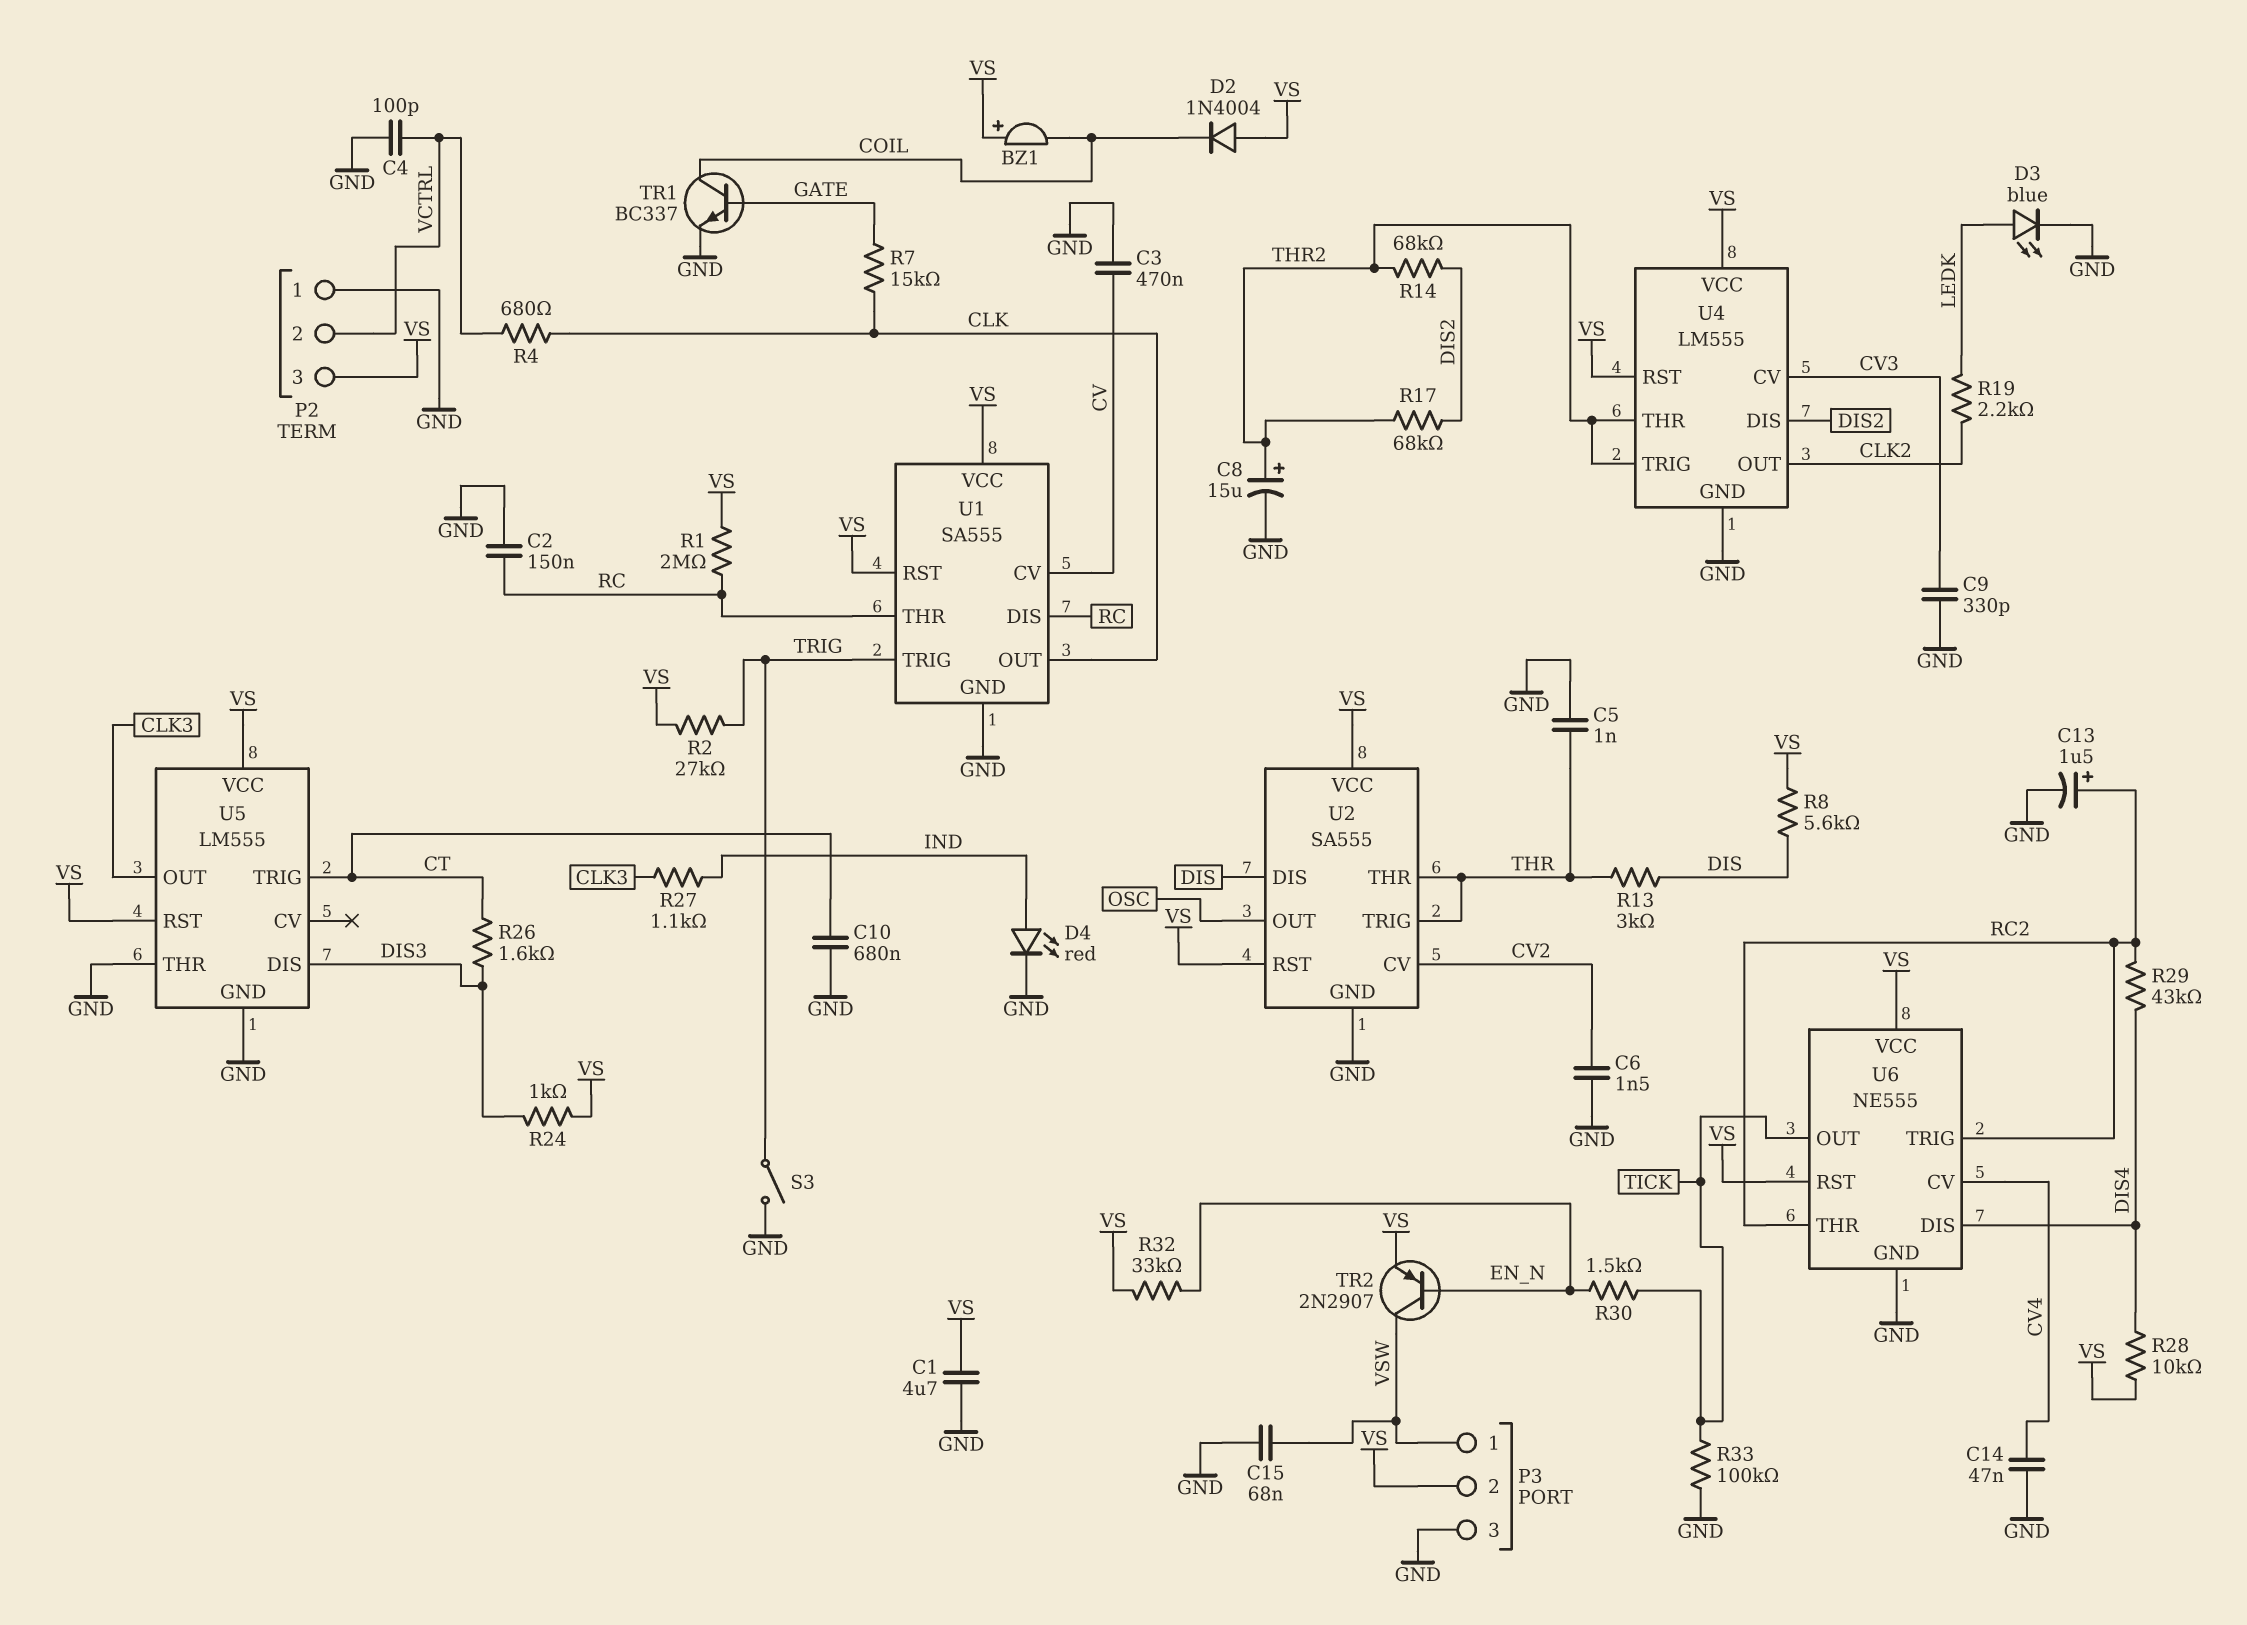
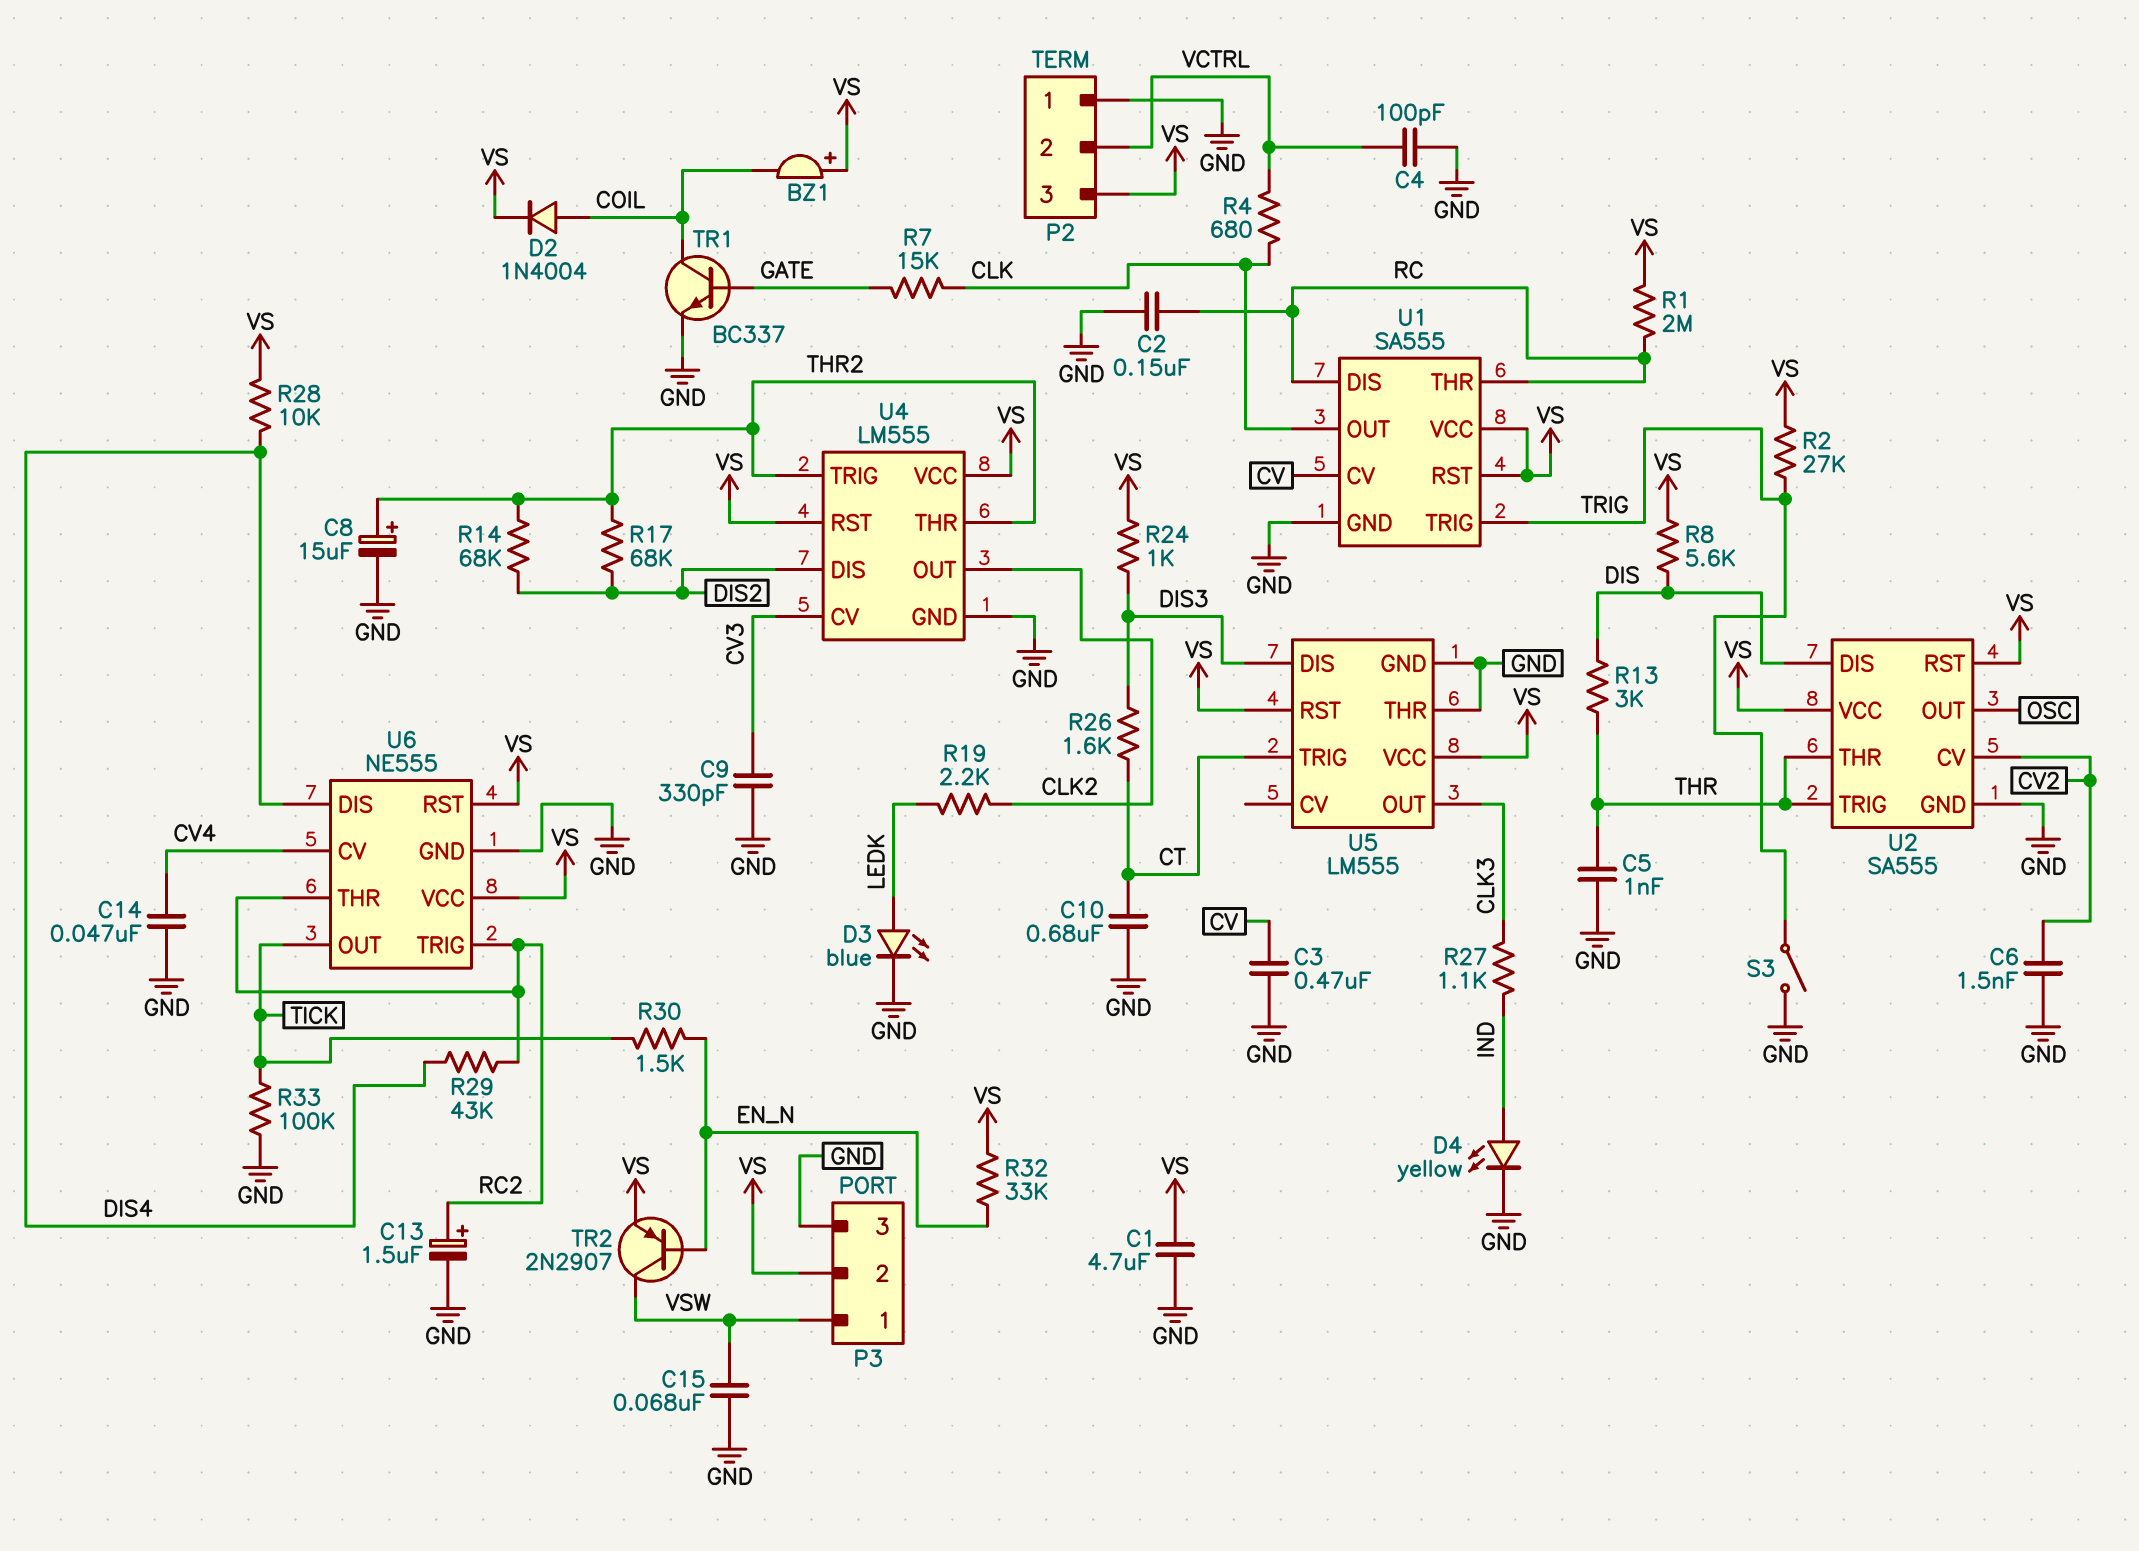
D2: diode 1N4004 (A VS, K COIL) -> diode 1N4004 (A COIL, K VS)
D4: LED red (A IND, K GND) -> LED yellow (A IND, K GND)

